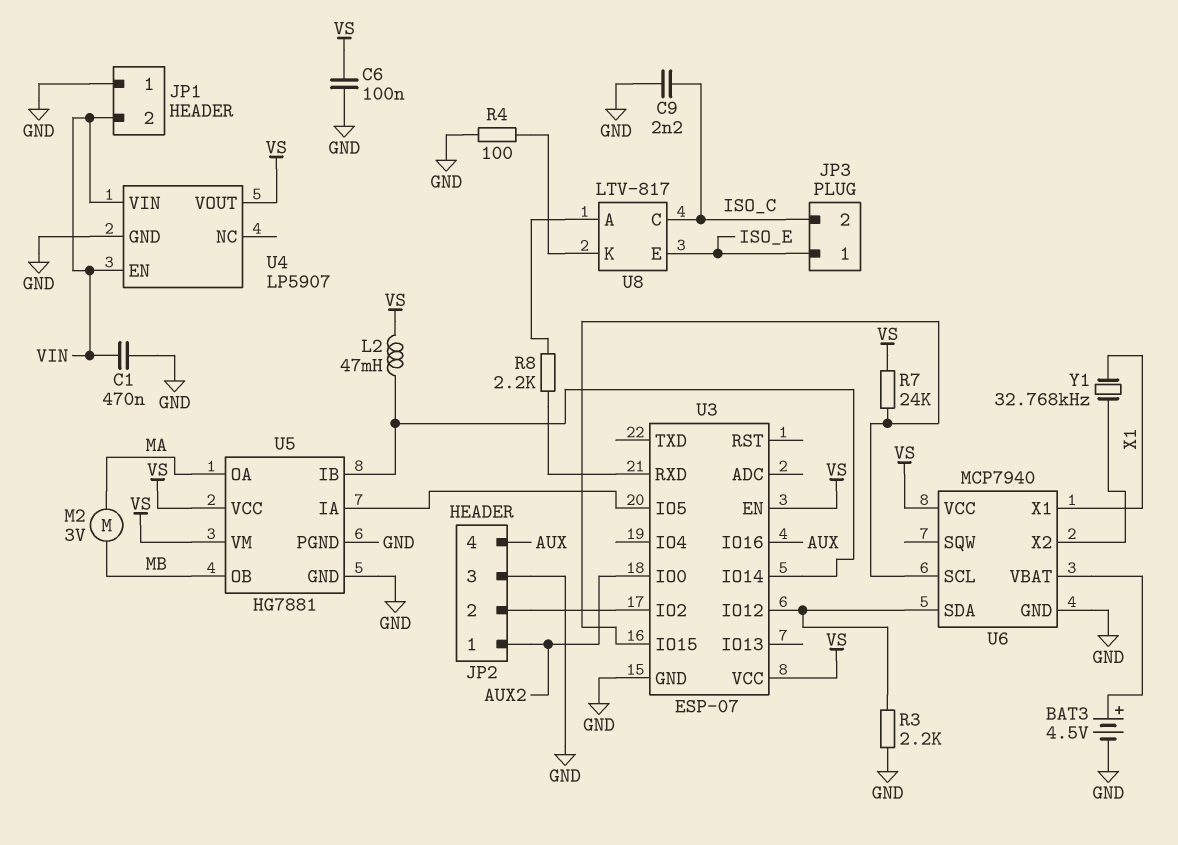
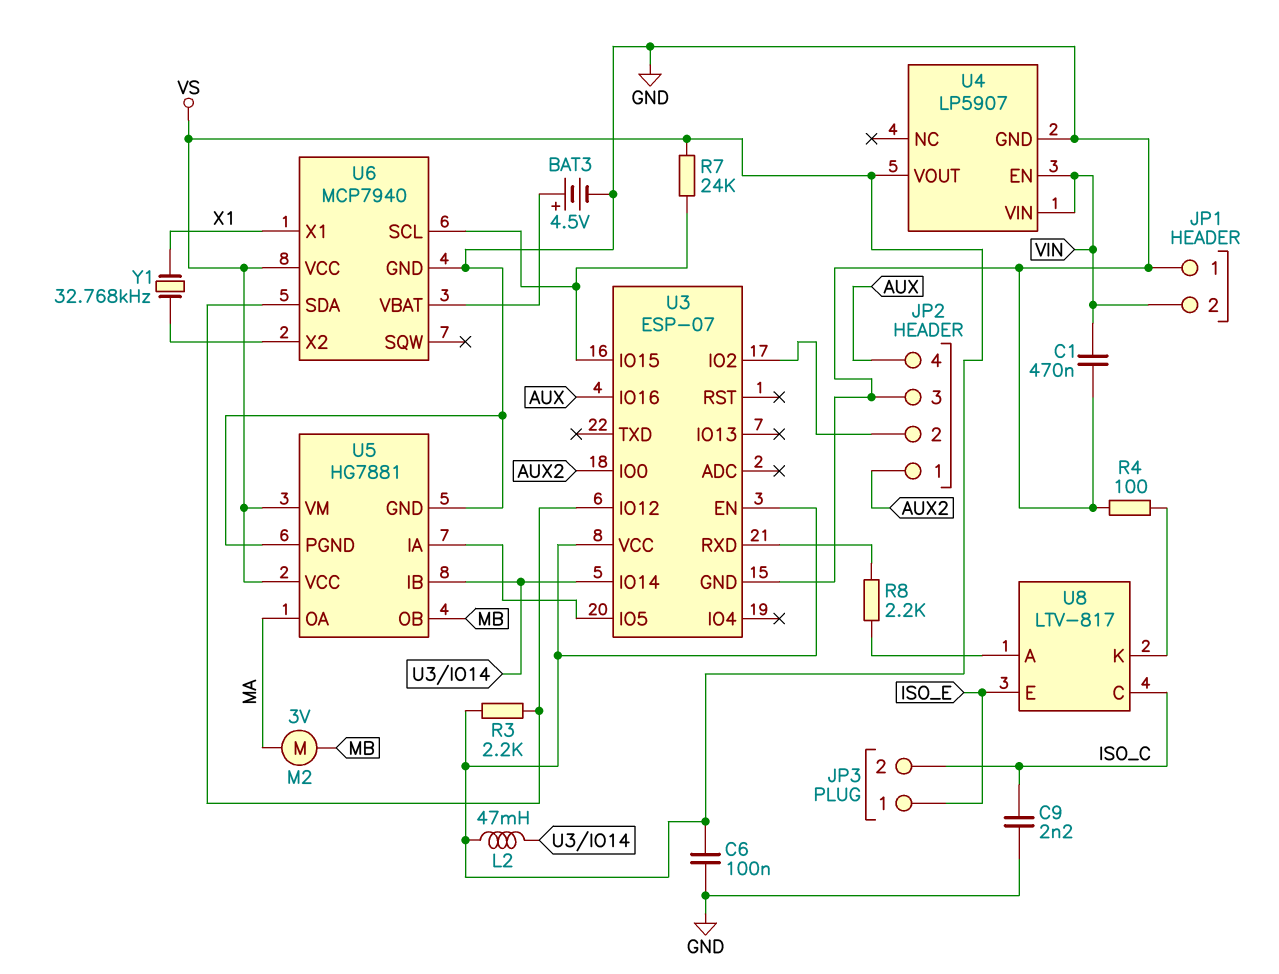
R3: 2.2k (GND, U3/IO12) -> 2.2k (U3/IO12, VS)

